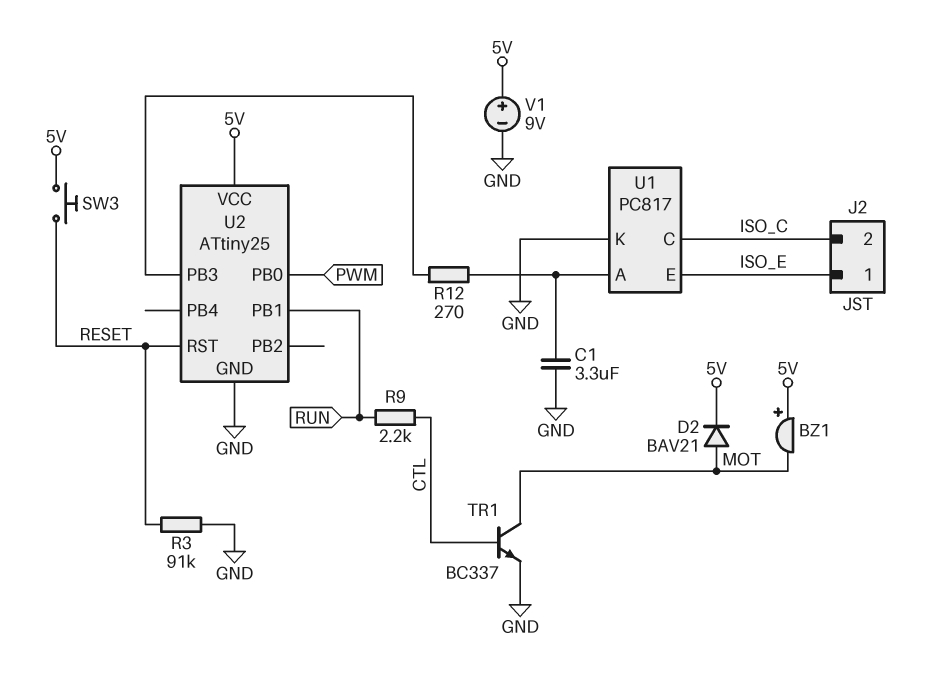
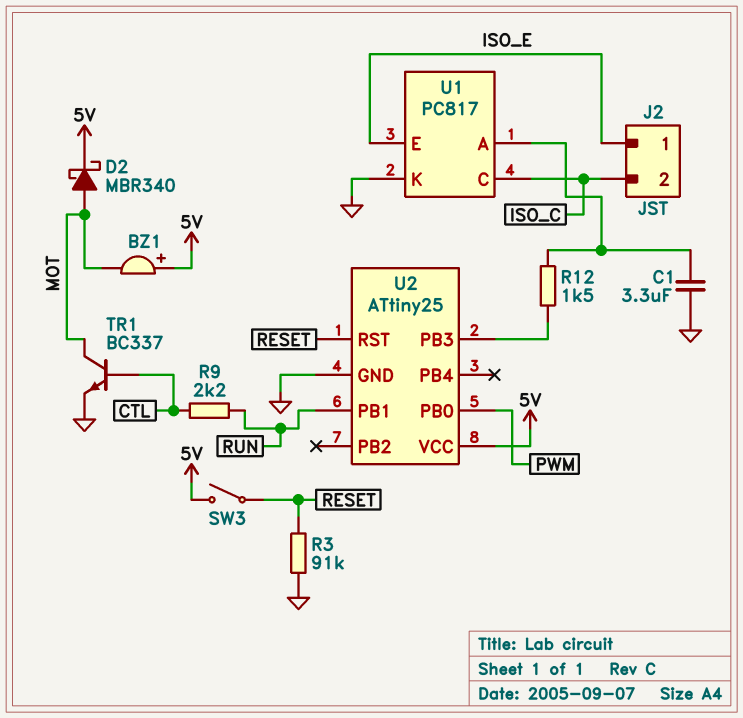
D2: diode BAV21 (A MOT, K 5V) -> schottky MBR340 (A MOT, K 5V)
R12: 270 (U1/A, U2/PB3) -> 1.5k (U1/A, U2/PB3)
SW3: button (5V, RESET) -> switch (5V, RESET)
V1: 9V (plus 5V, minus GND) -> none

